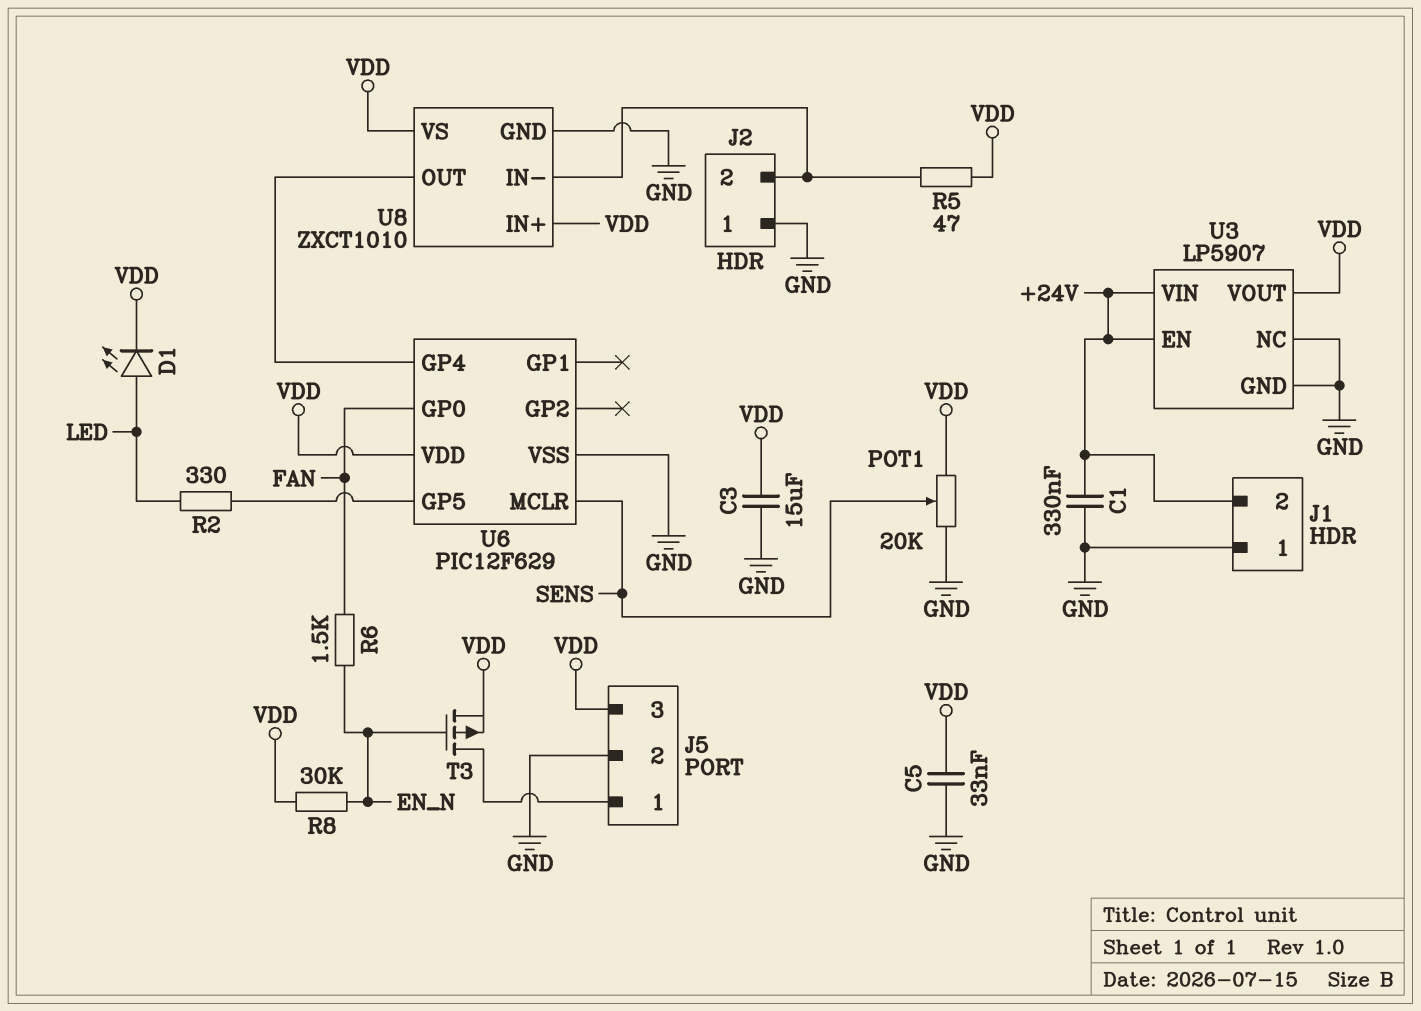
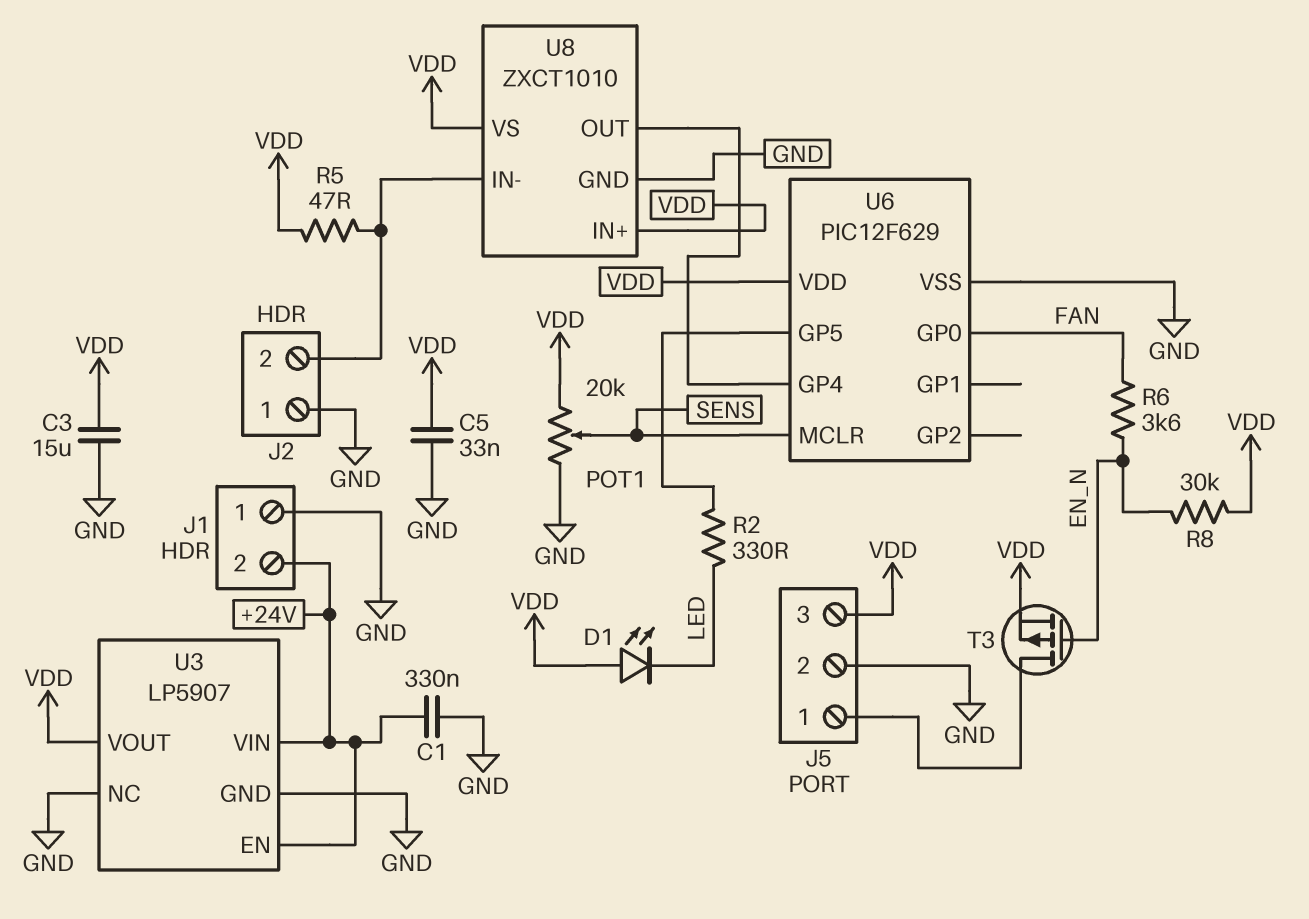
D1: LED (A LED, K VDD) -> LED (A VDD, K LED)
R6: 1.5k (EN_N, FAN) -> 3.6k (EN_N, FAN)

